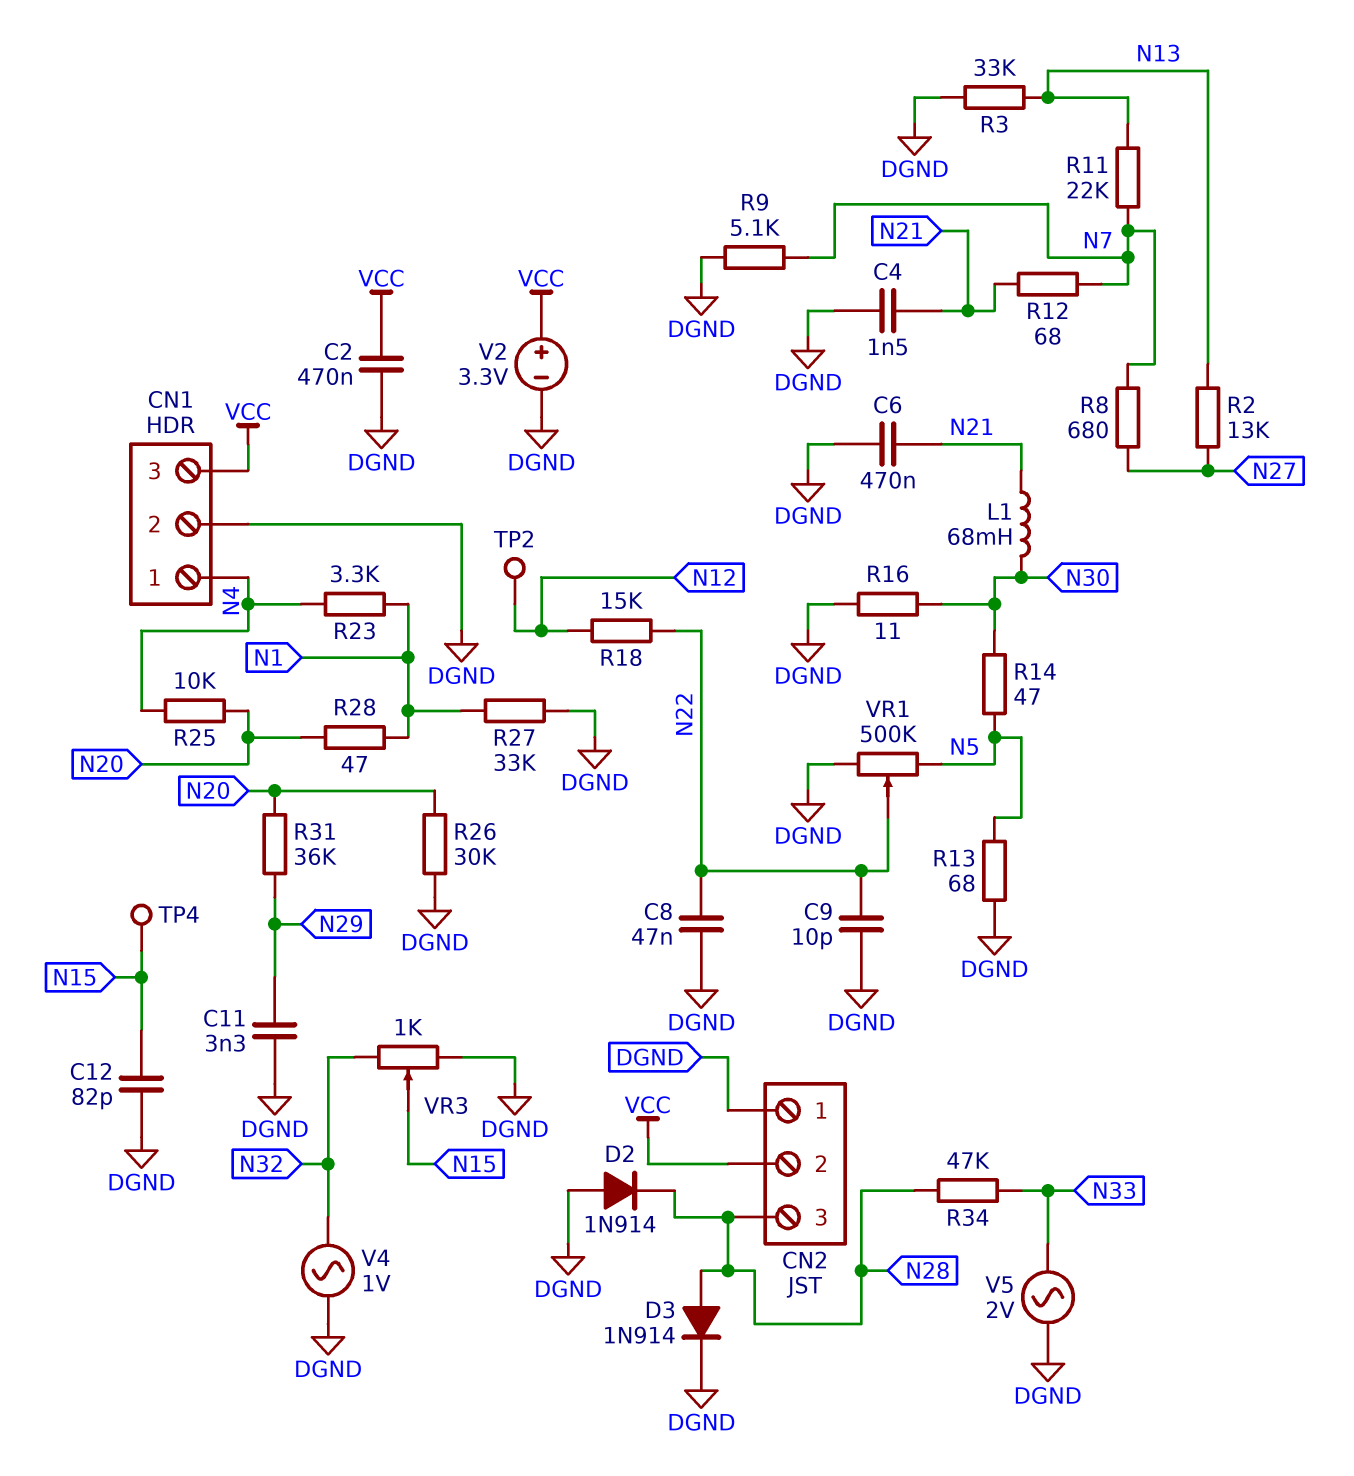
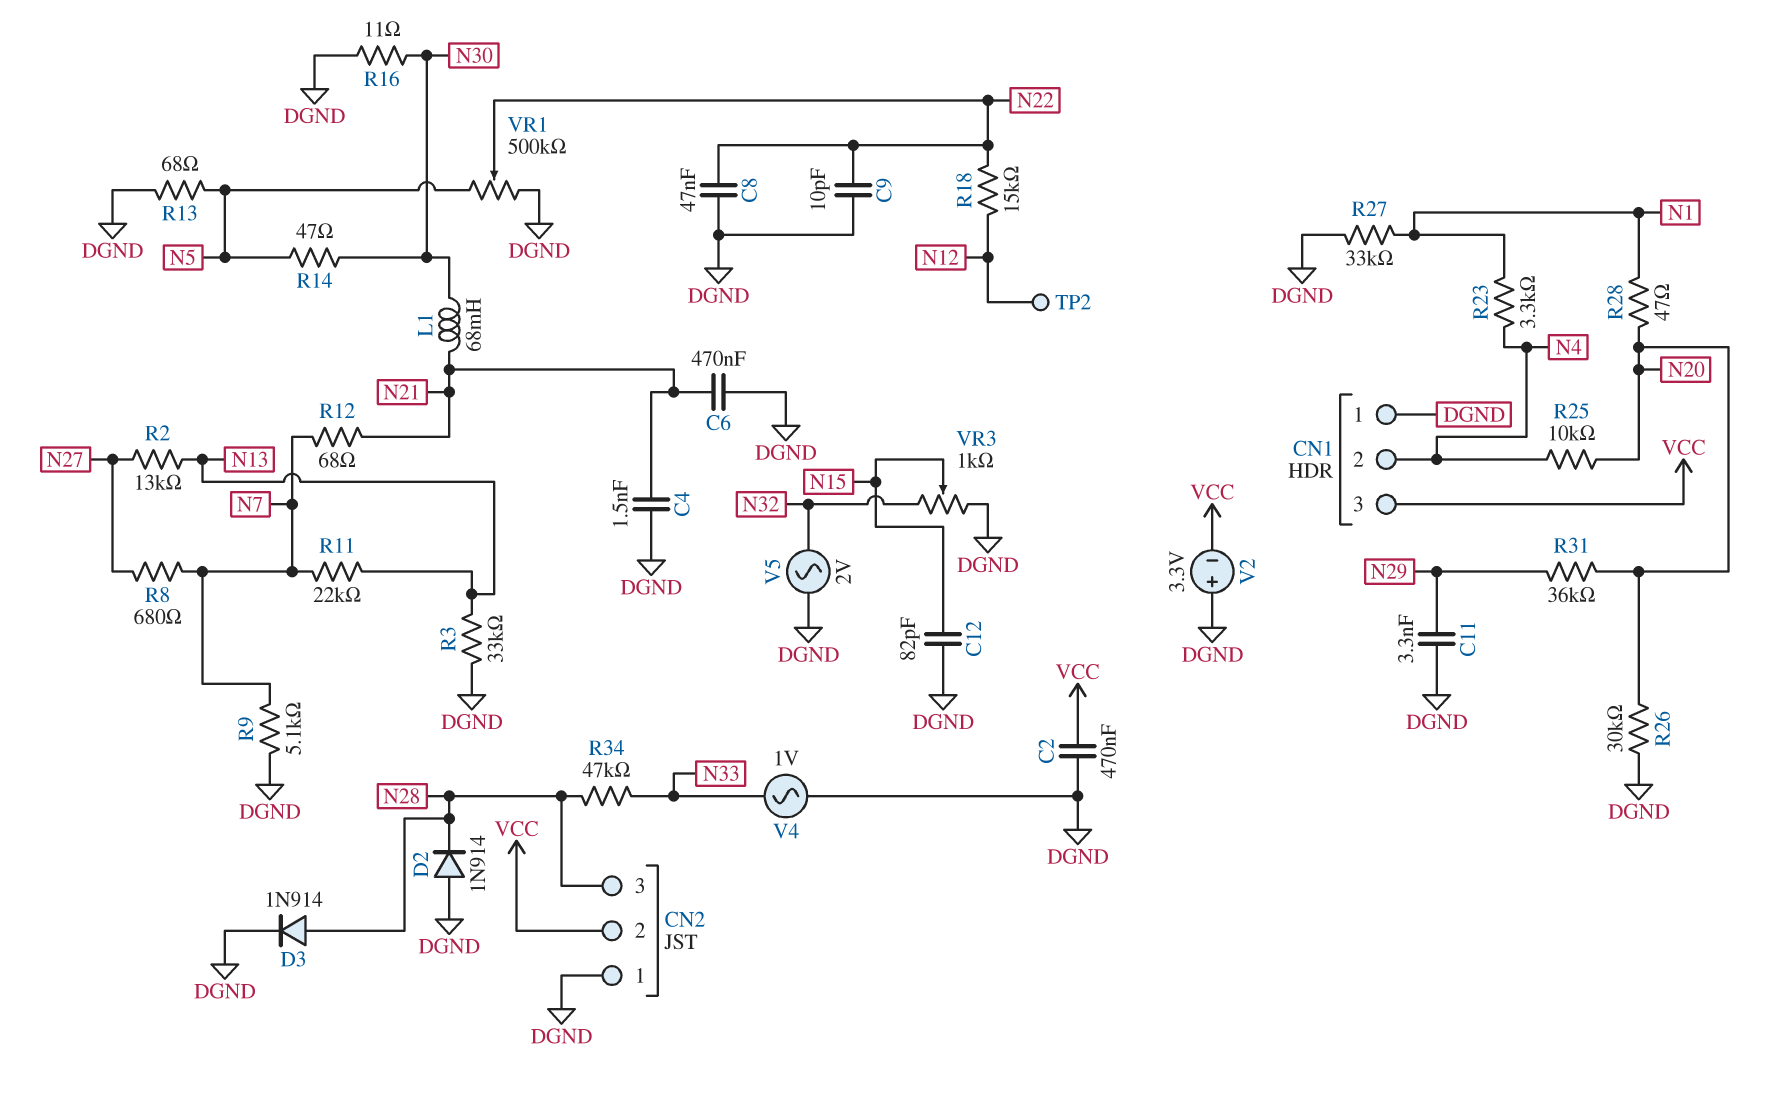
CN1 pin 1: N4 -> DGND
CN1 pin 2: DGND -> N4
TP4: test point (N15) -> none
V2: 3.3V (plus VCC, minus DGND) -> 3.3V (plus DGND, minus VCC)
V4: AC 1V (DGND, N32) -> AC 1V (DGND, N33)
V5: AC 2V (DGND, N33) -> AC 2V (DGND, N32)

